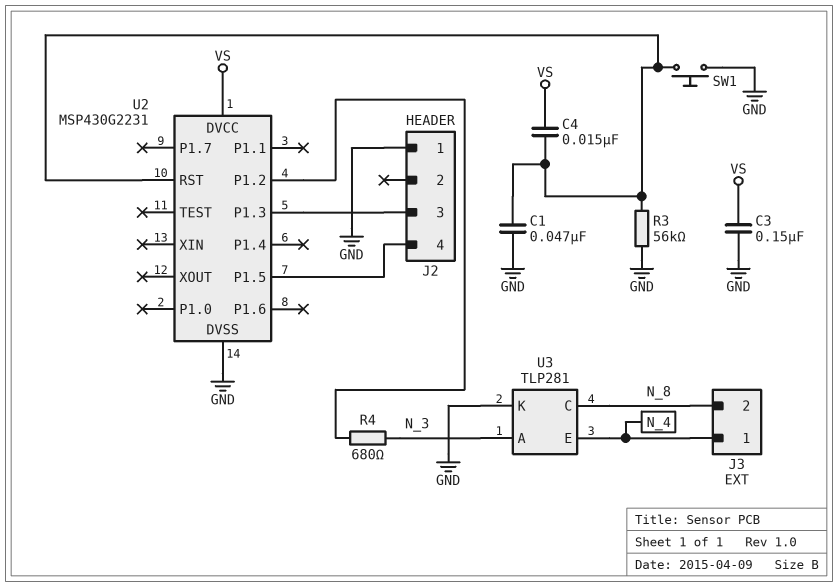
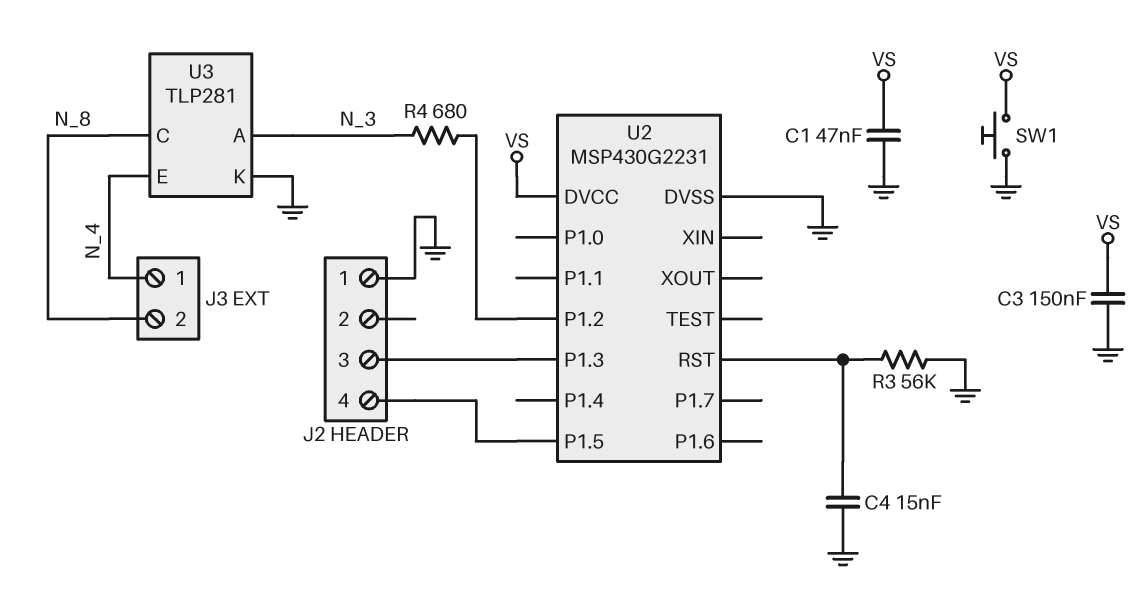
C1: 47nF (GND, U2/RST) -> 47nF (GND, VS)
C4: 15nF (U2/RST, VS) -> 15nF (GND, U2/RST)
SW1: button (GND, U2/RST) -> button (GND, VS)

